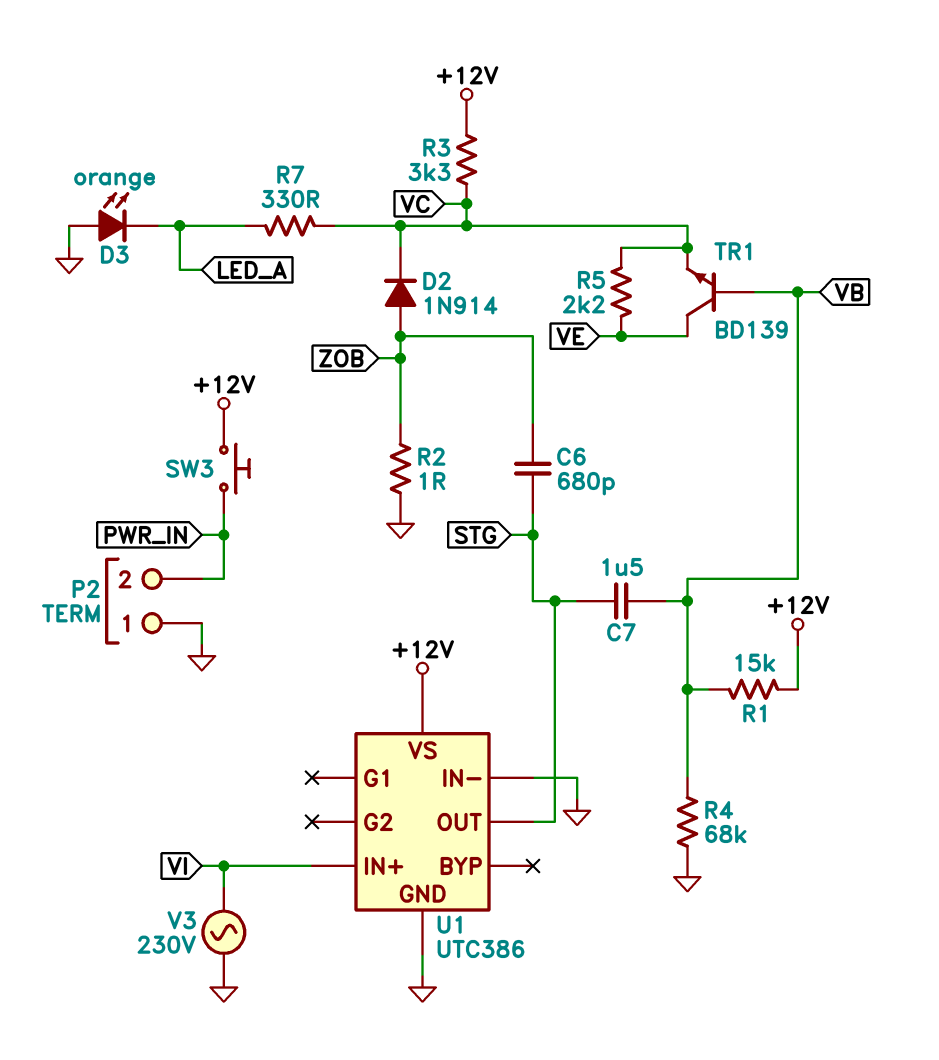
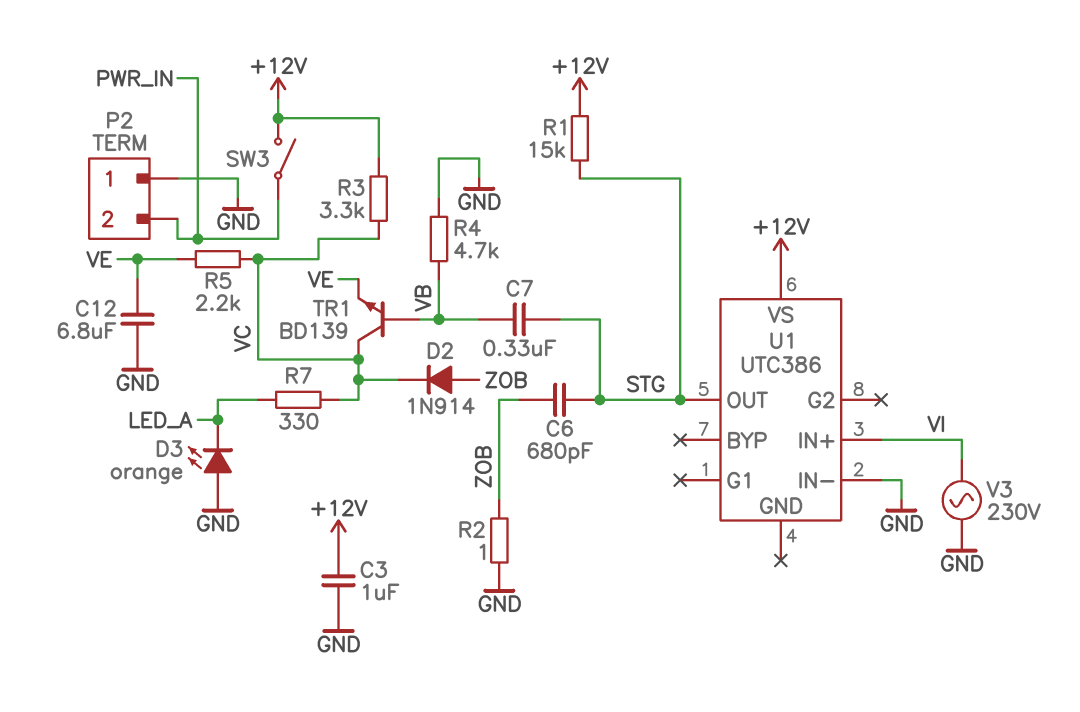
C3: none -> 1uF (+12V, GND)
C7: 1.5uF (STG, VB) -> 330nF (STG, VB)
C12: none -> 6.8uF (GND, VE)
R1: 15k (+12V, VB) -> 15k (+12V, STG)
R4: 68k (GND, VB) -> 4.7k (GND, VB)
SW3: button (+12V, PWR_IN) -> switch (+12V, PWR_IN)
TR1: NPN BD139 (B VB, C VE, E VC) -> NPN BD139 (B VB, C VC, E VE)
U1 pin GND: GND -> none

